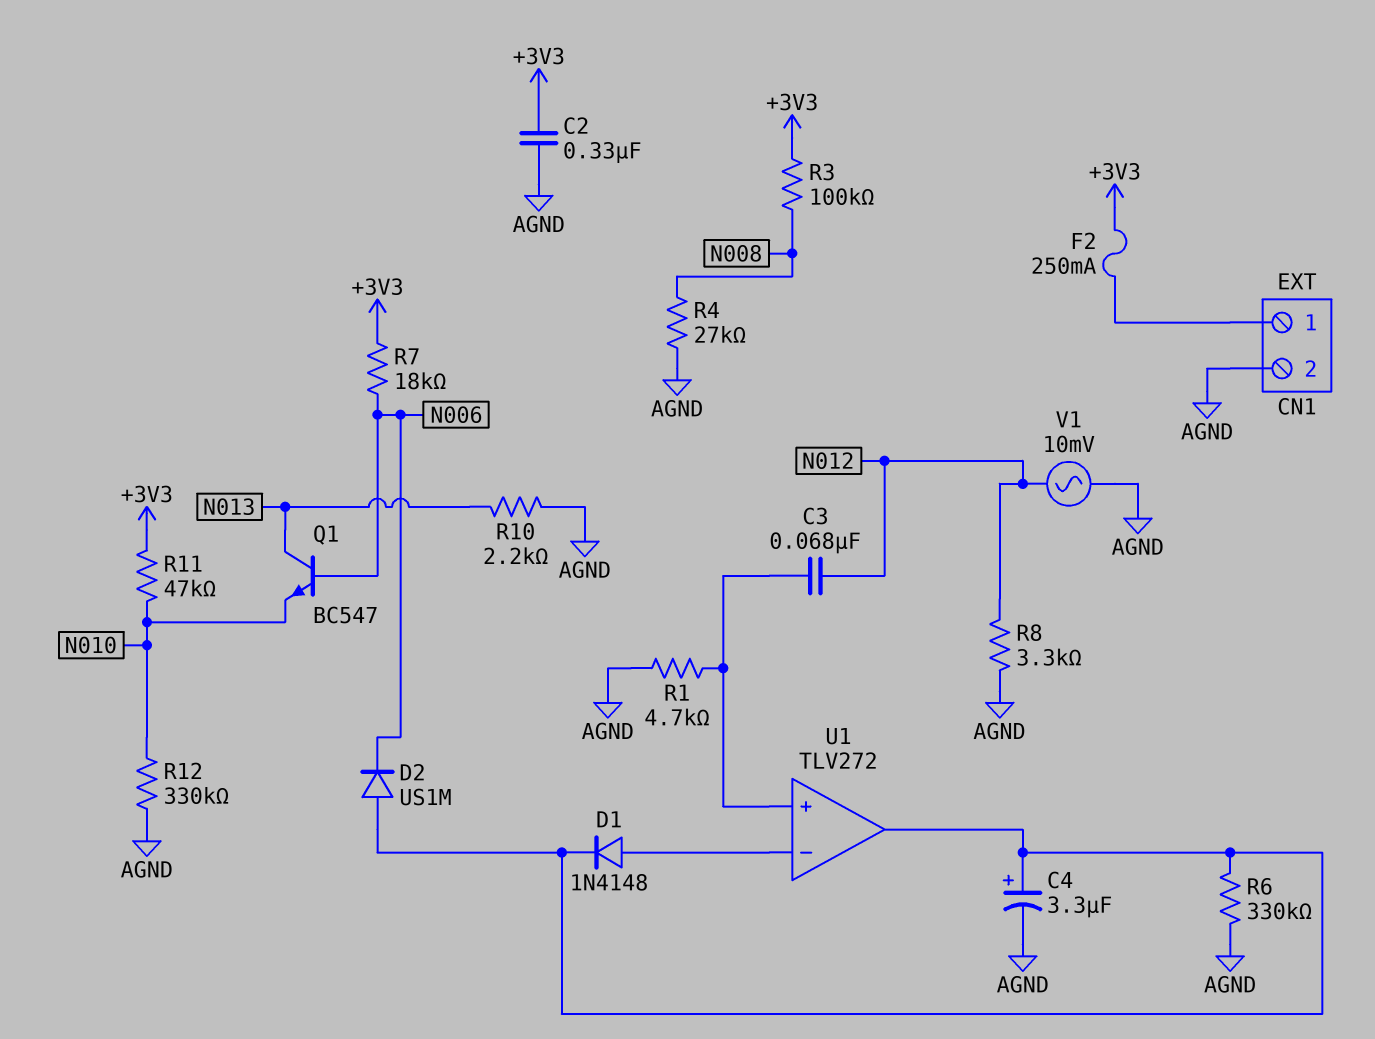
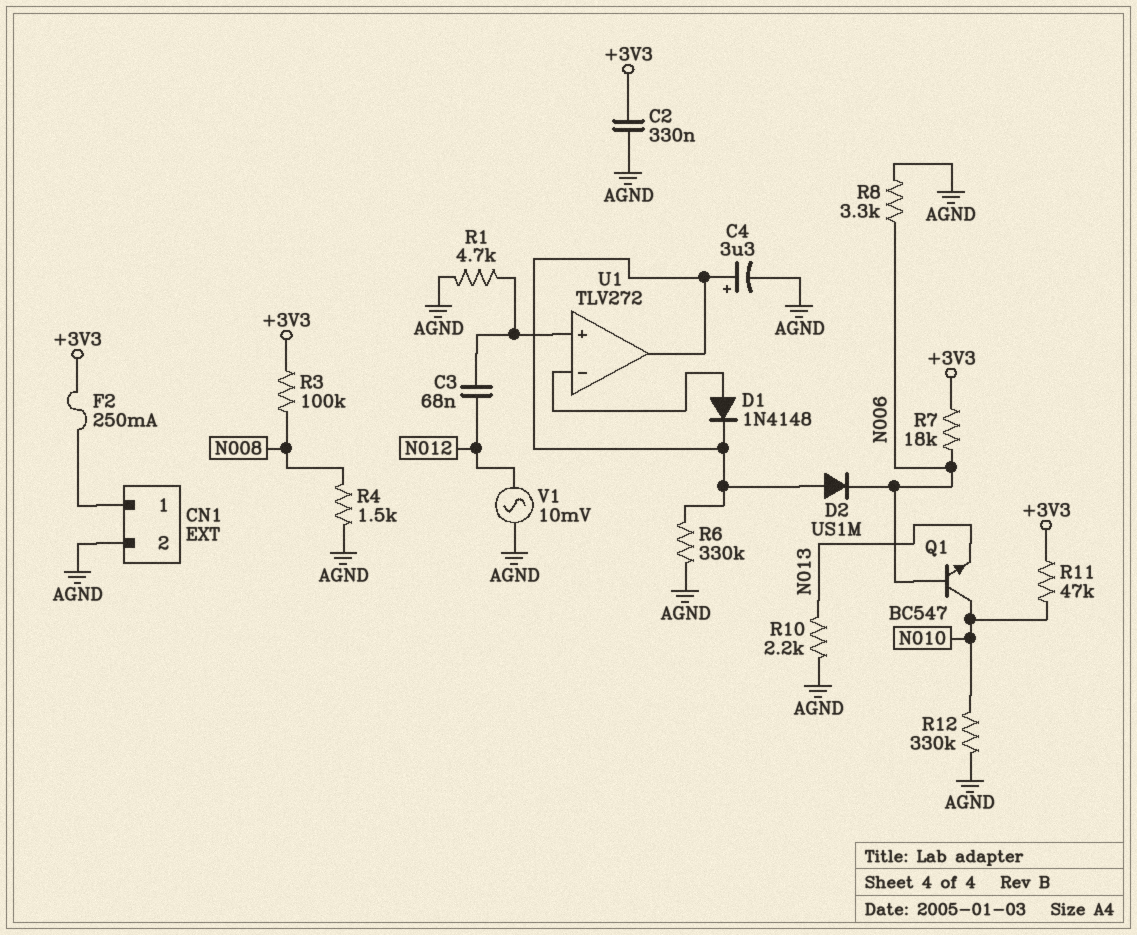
Q1: NPN BC547 (B N006, C N013, E N010) -> NPN BC547 (B N006, C N010, E N013)
R4: 27k (AGND, N008) -> 1.5k (AGND, N008)
R8: 3.3k (AGND, N012) -> 3.3k (AGND, N006)

